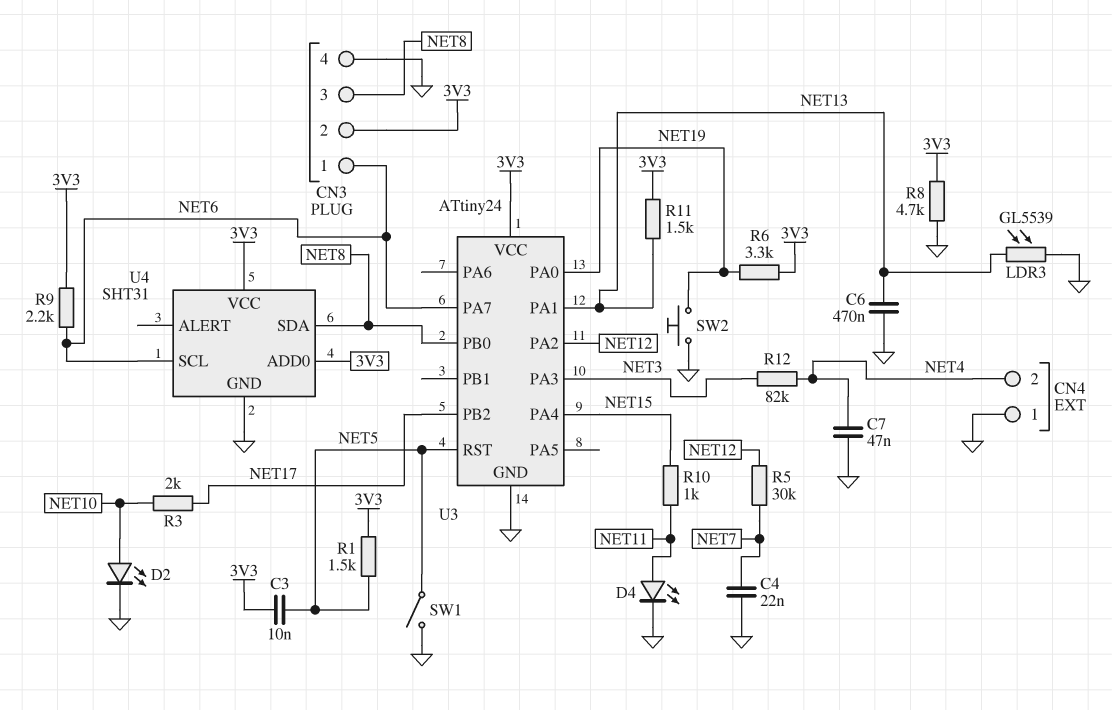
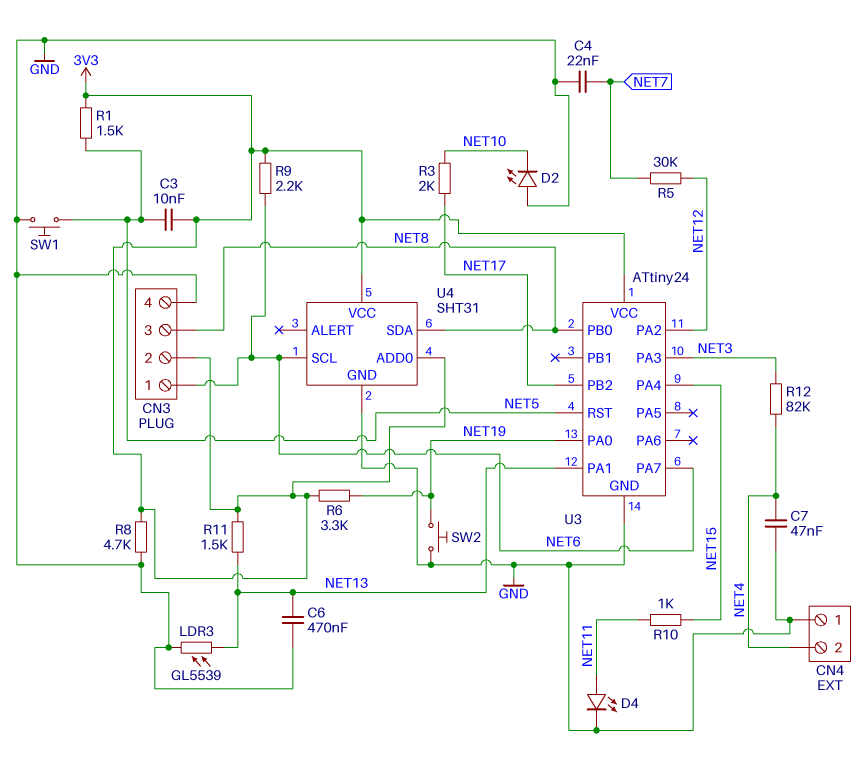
D2: LED (A NET10, K GND) -> LED (A GND, K NET10)
SW1: switch (GND, NET5) -> button (GND, NET5)

